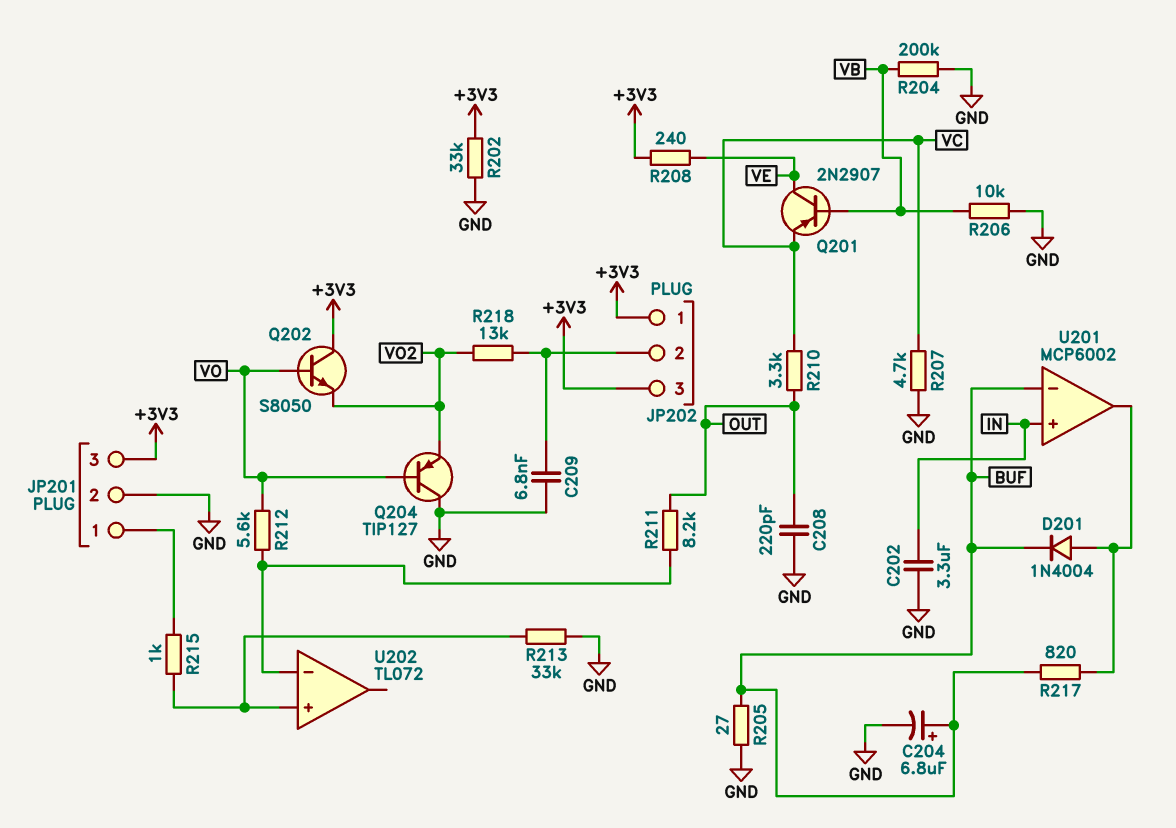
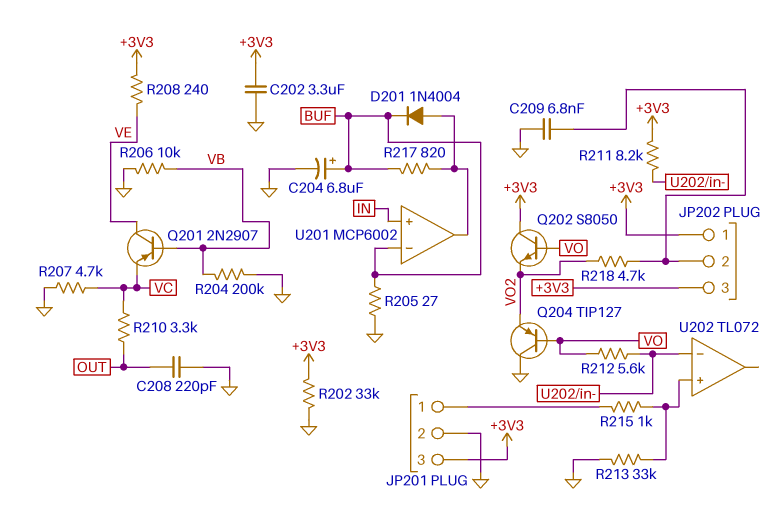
C202: 3.3uF (GND, IN) -> 3.3uF (+3V3, GND)
R211: 8.2k (OUT, U202/in-) -> 8.2k (+3V3, U202/in-)
R218: 13k (JP202/2, VO2) -> 4.7k (JP202/2, VO2)

